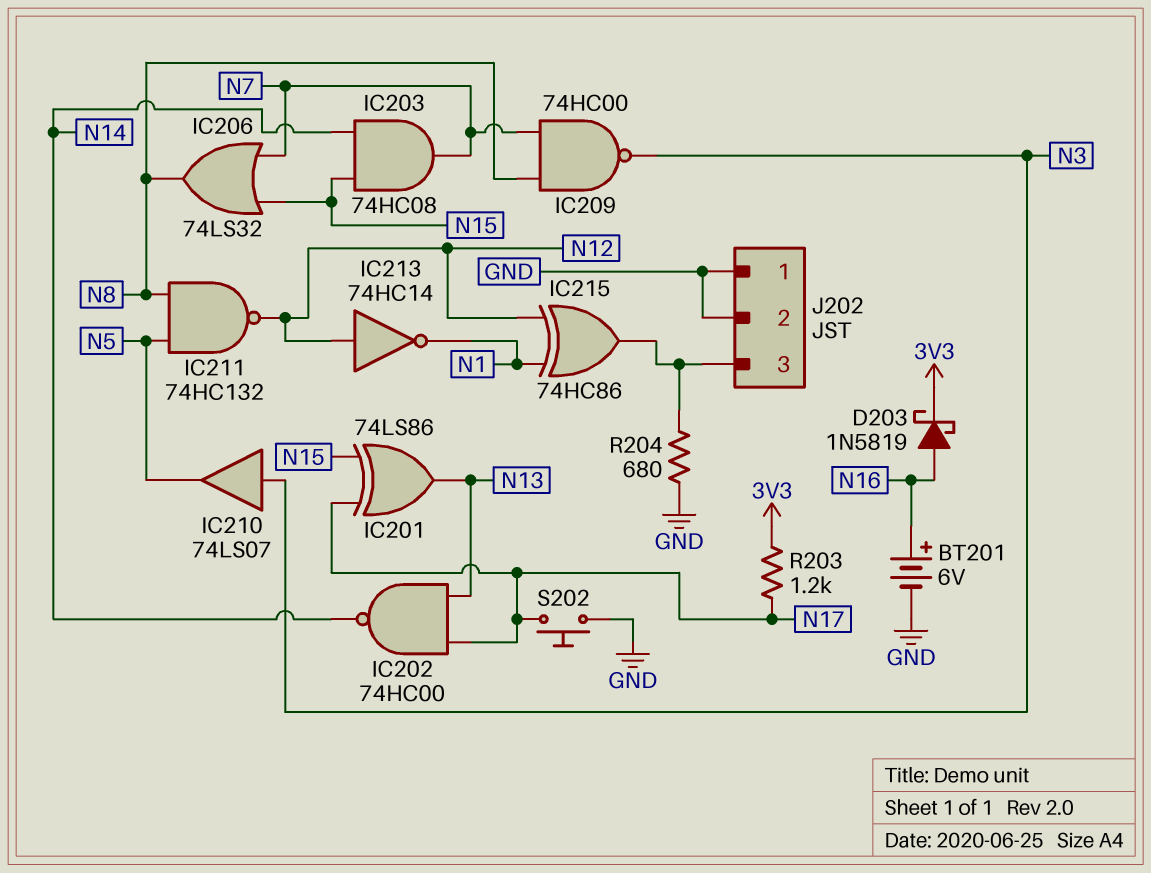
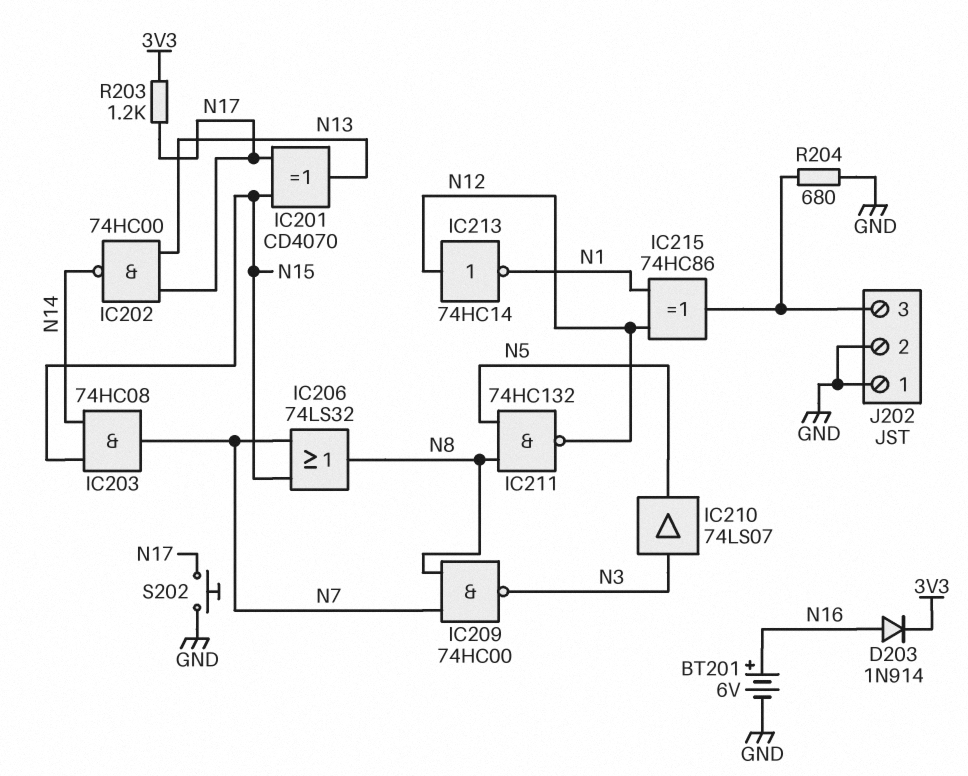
D203: schottky 1N5819 (A N16, K 3V3) -> diode 1N914 (A N16, K 3V3)
IC201: XOR 74LS86 (in N15, in N17, out N13) -> XOR CD4070 (in N15, in N17, out N13)

